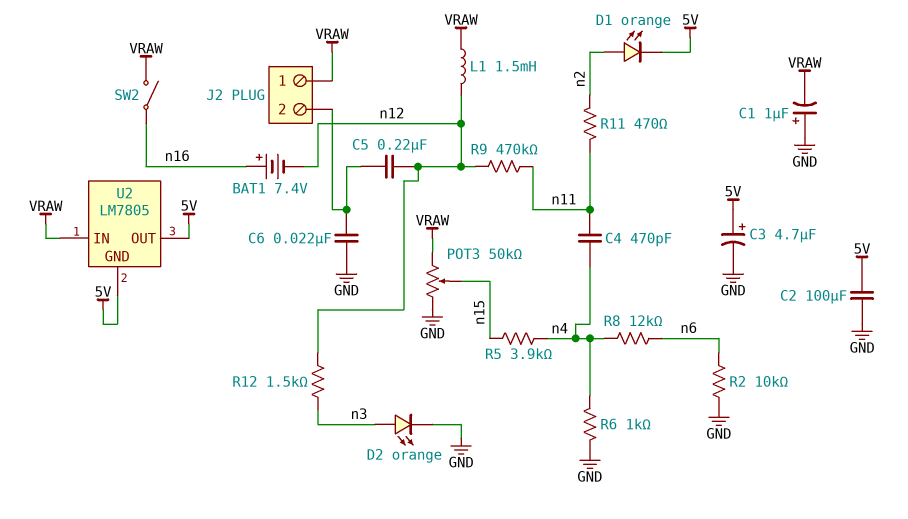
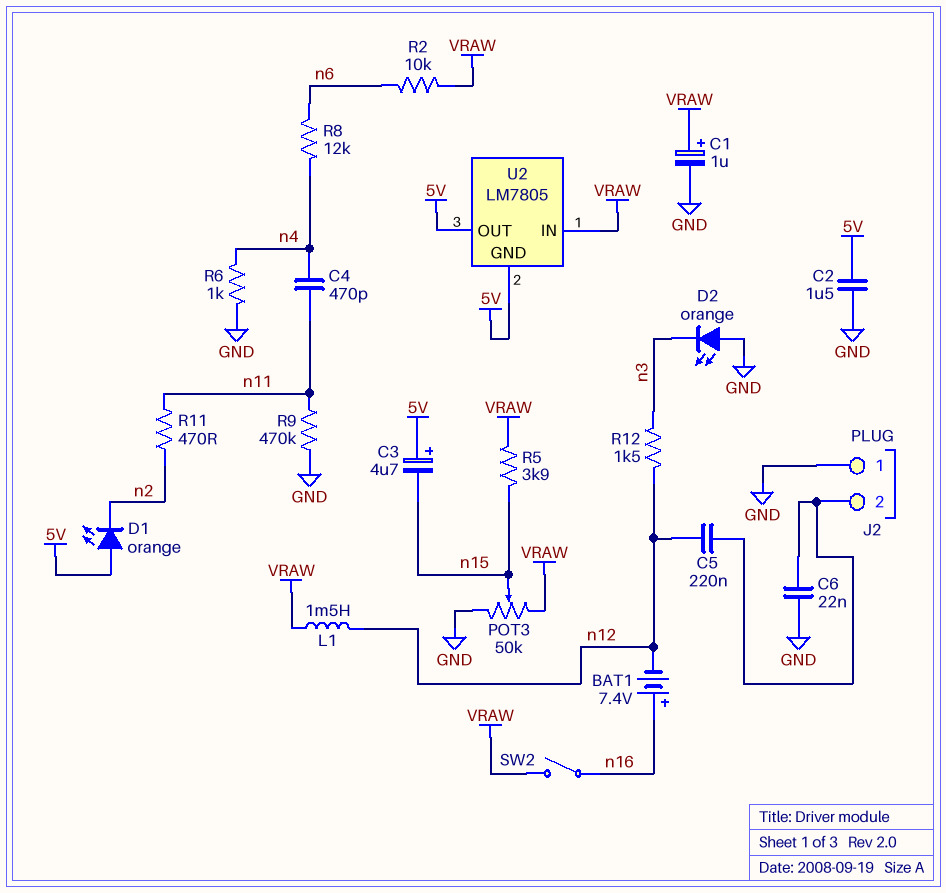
C1: 1uF (plus GND, minus VRAW) -> 1uF (plus VRAW, minus GND)
C2: 100uF (5V, GND) -> 1.5uF (5V, GND)
C3: 4.7uF (plus 5V, minus GND) -> 4.7uF (plus 5V, minus n15)
D1: LED orange (A n2, K 5V) -> LED orange (A 5V, K n2)
D2: LED orange (A n3, K GND) -> LED orange (A GND, K n3)
J2 pin 1: VRAW -> GND
R2: 10k (GND, n6) -> 10k (VRAW, n6)
R5: 3.9k (n4, n15) -> 3.9k (VRAW, n15)
R9: 470k (n11, n12) -> 470k (GND, n11)

